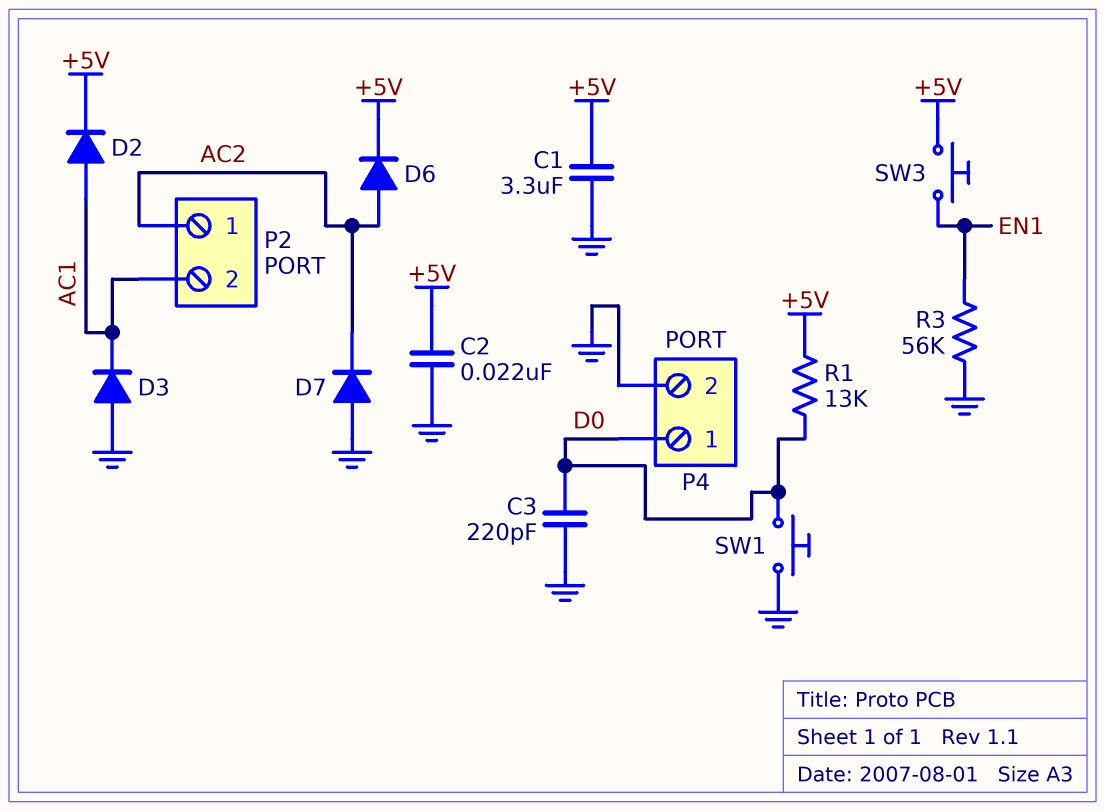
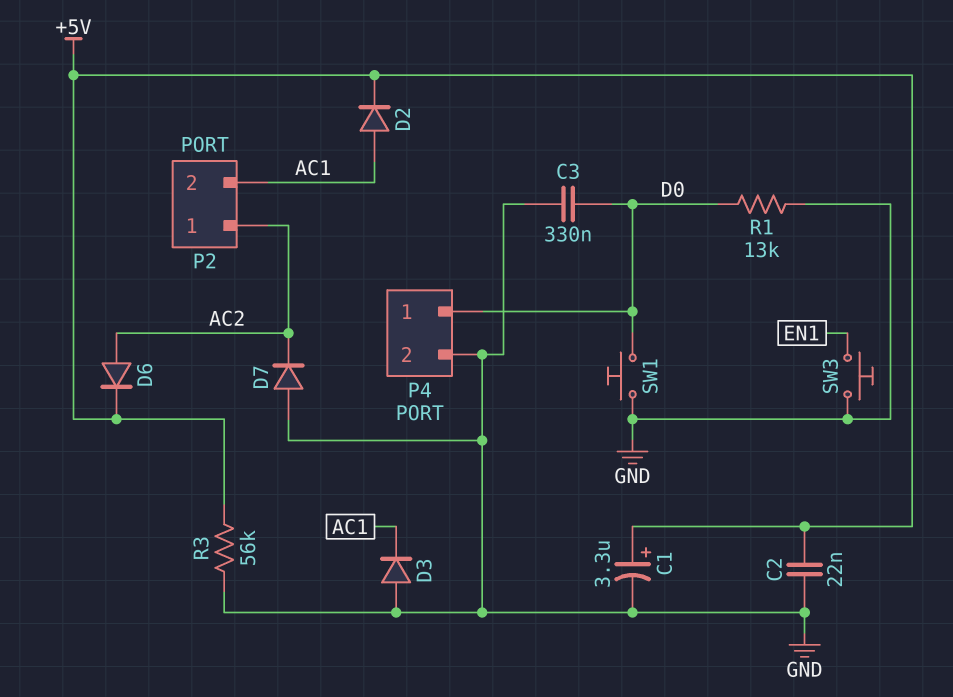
C1: 3.3uF (+5V, GND) -> 3.3uF (plus +5V, minus GND)
C3: 220pF (D0, GND) -> 330nF (D0, GND)
R1: 13k (+5V, D0) -> 13k (D0, GND)
R3: 56k (EN1, GND) -> 56k (+5V, GND)
SW3: button (+5V, EN1) -> button (EN1, GND)

